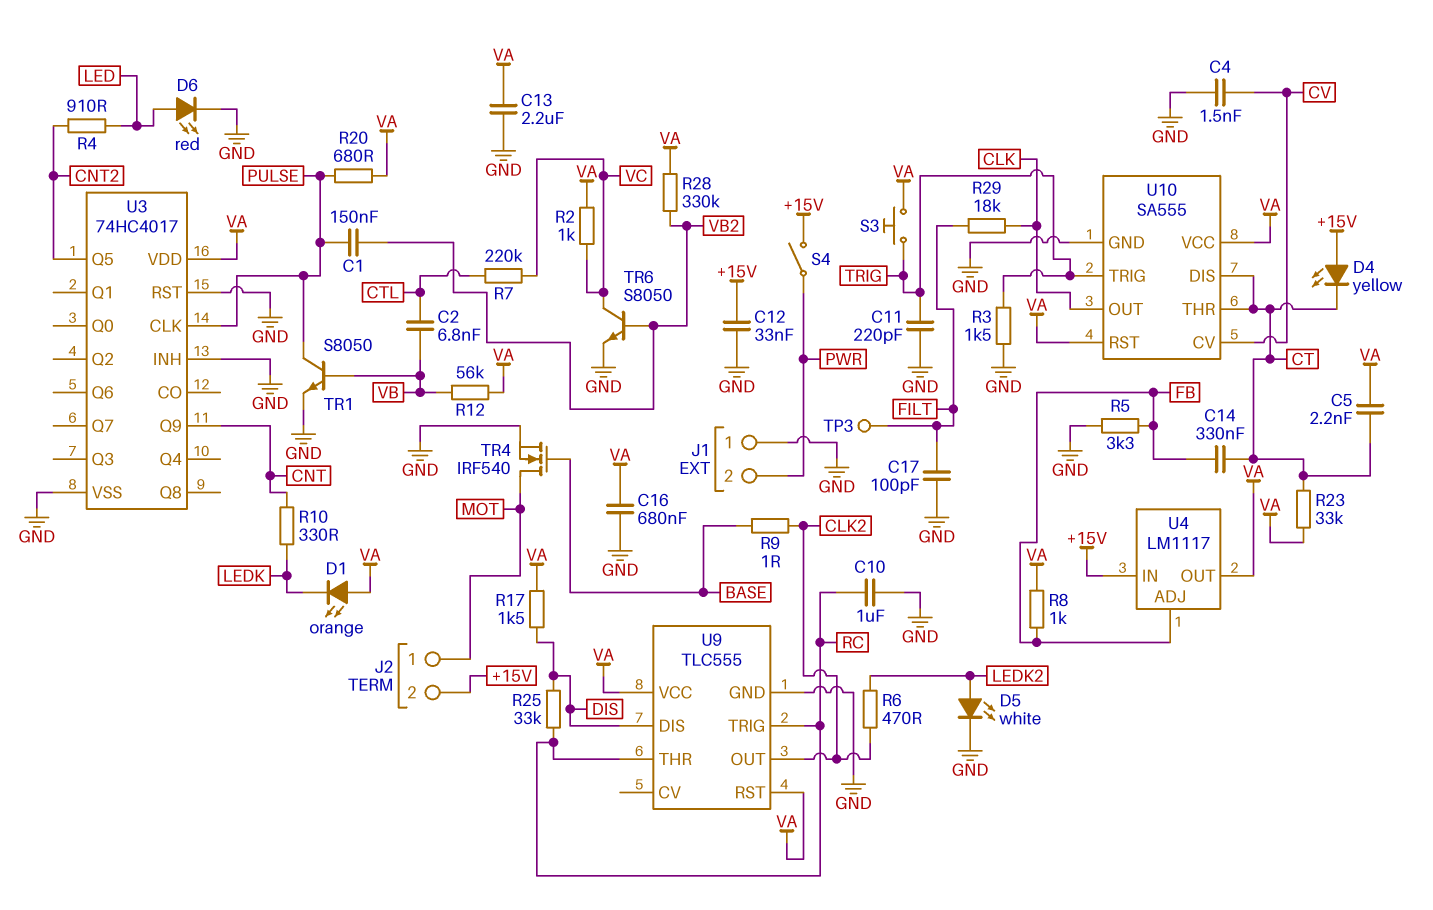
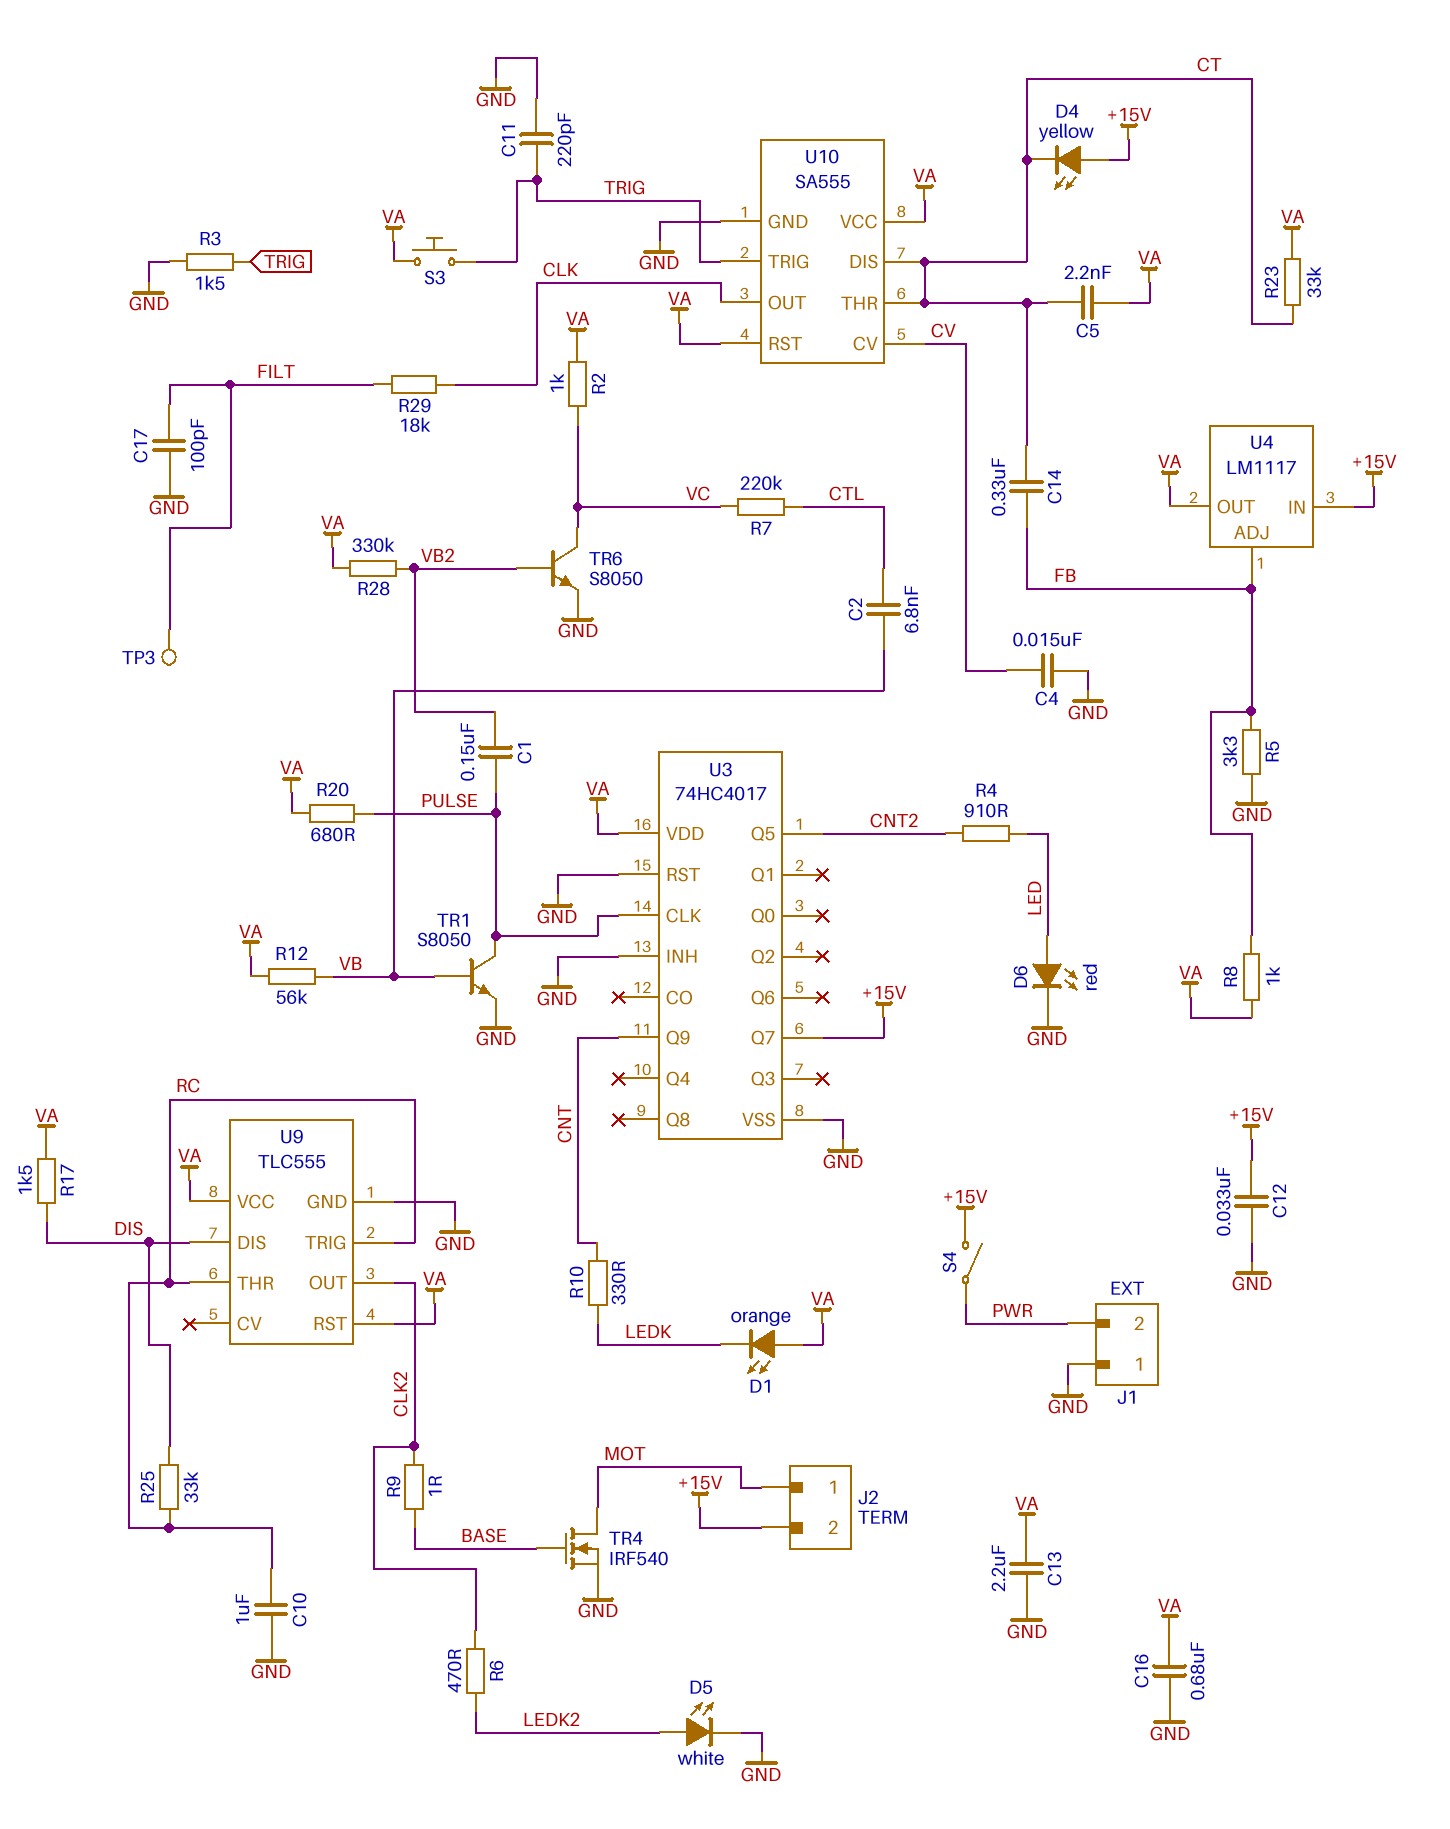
C4: 1.5nF (CV, GND) -> 15nF (CV, GND)
U3 pin Q7: none -> +15V

